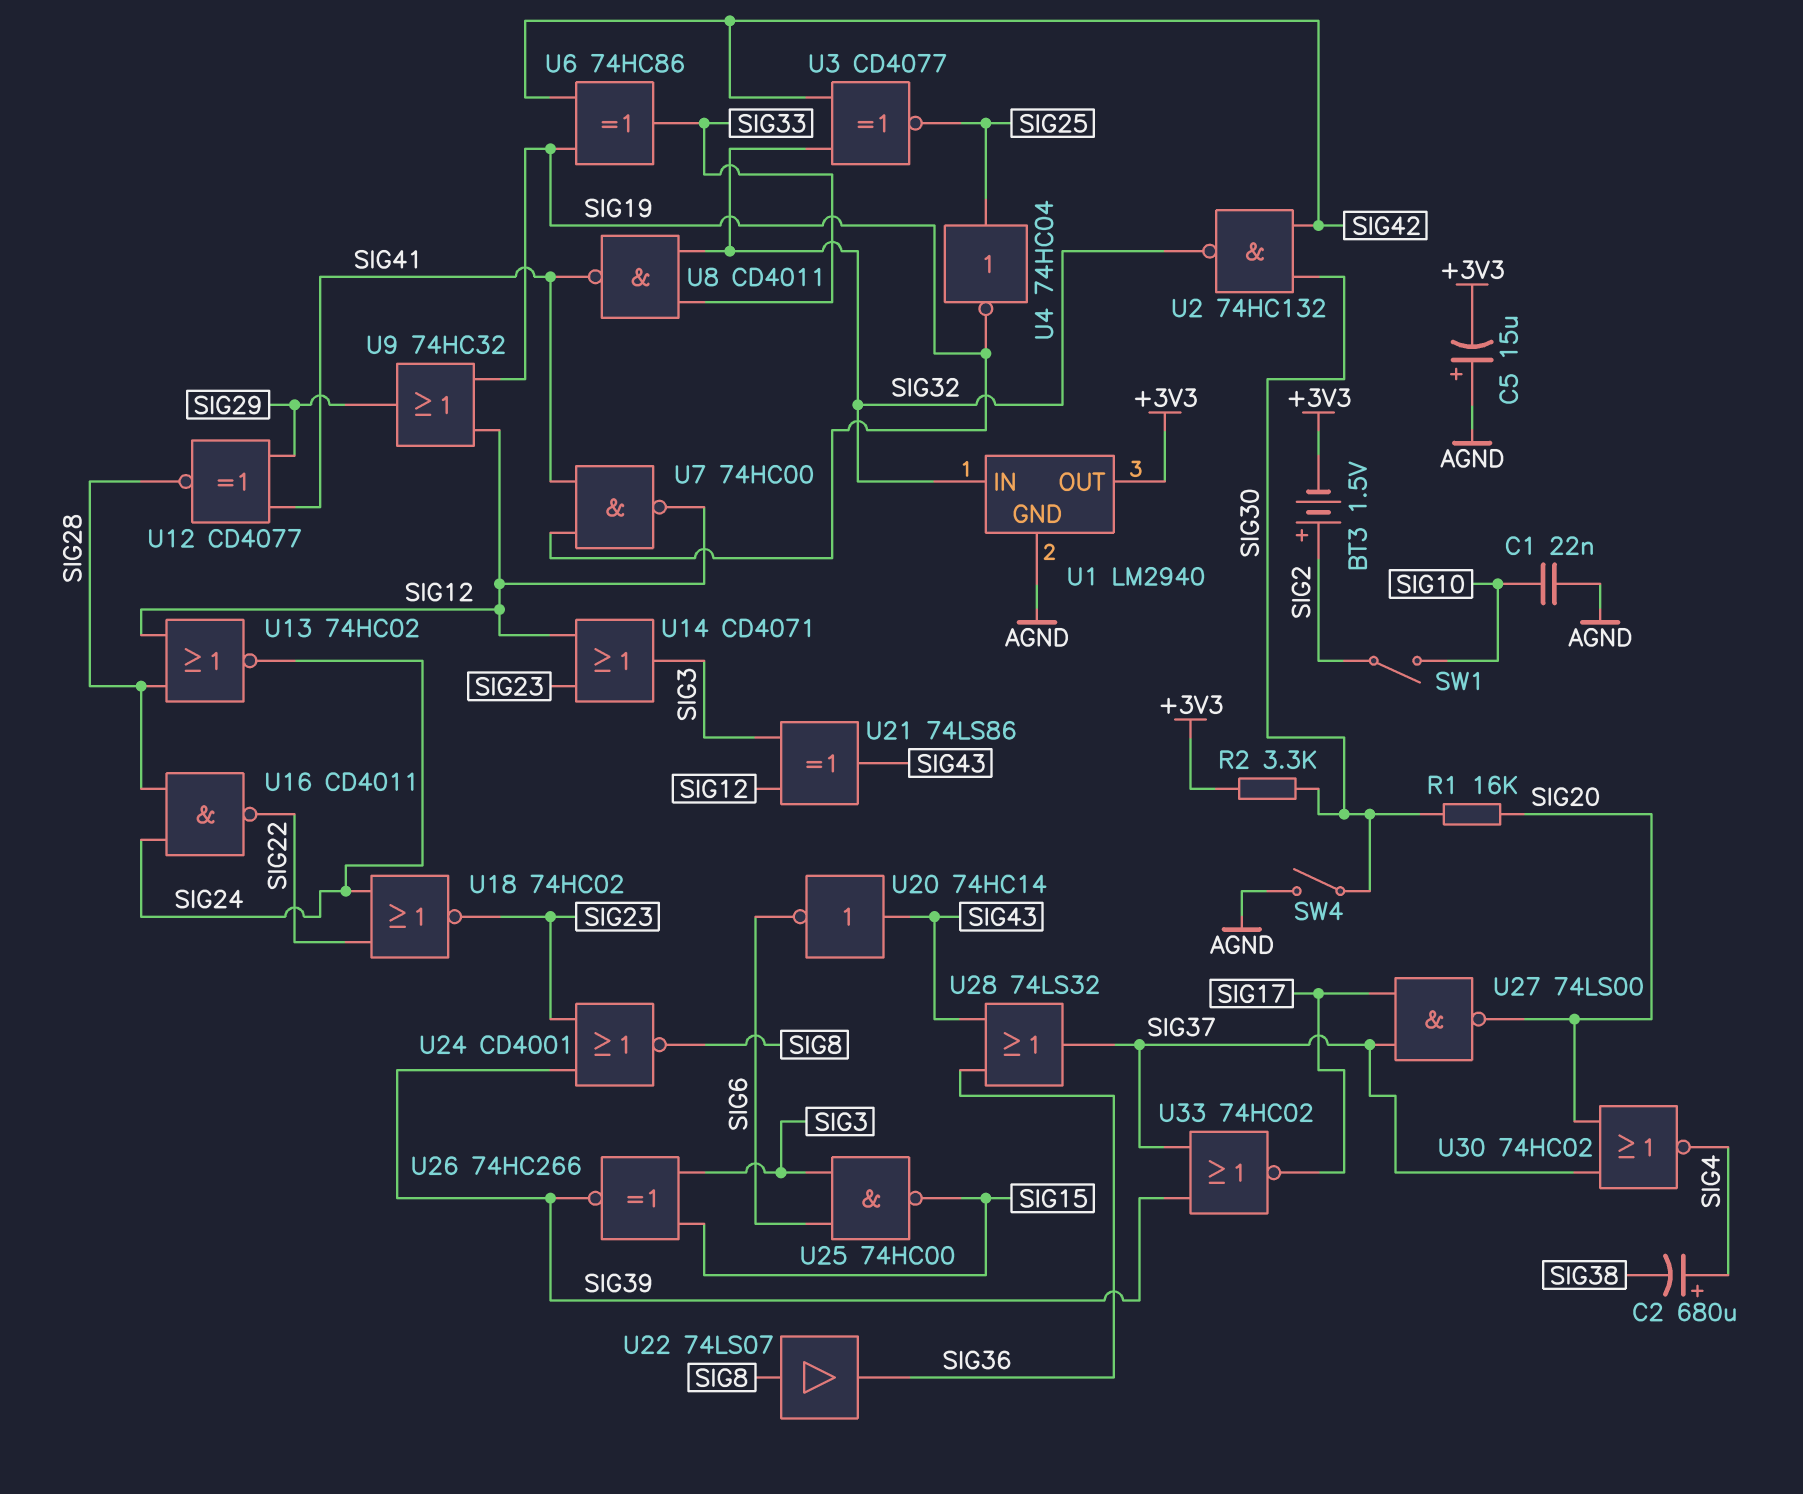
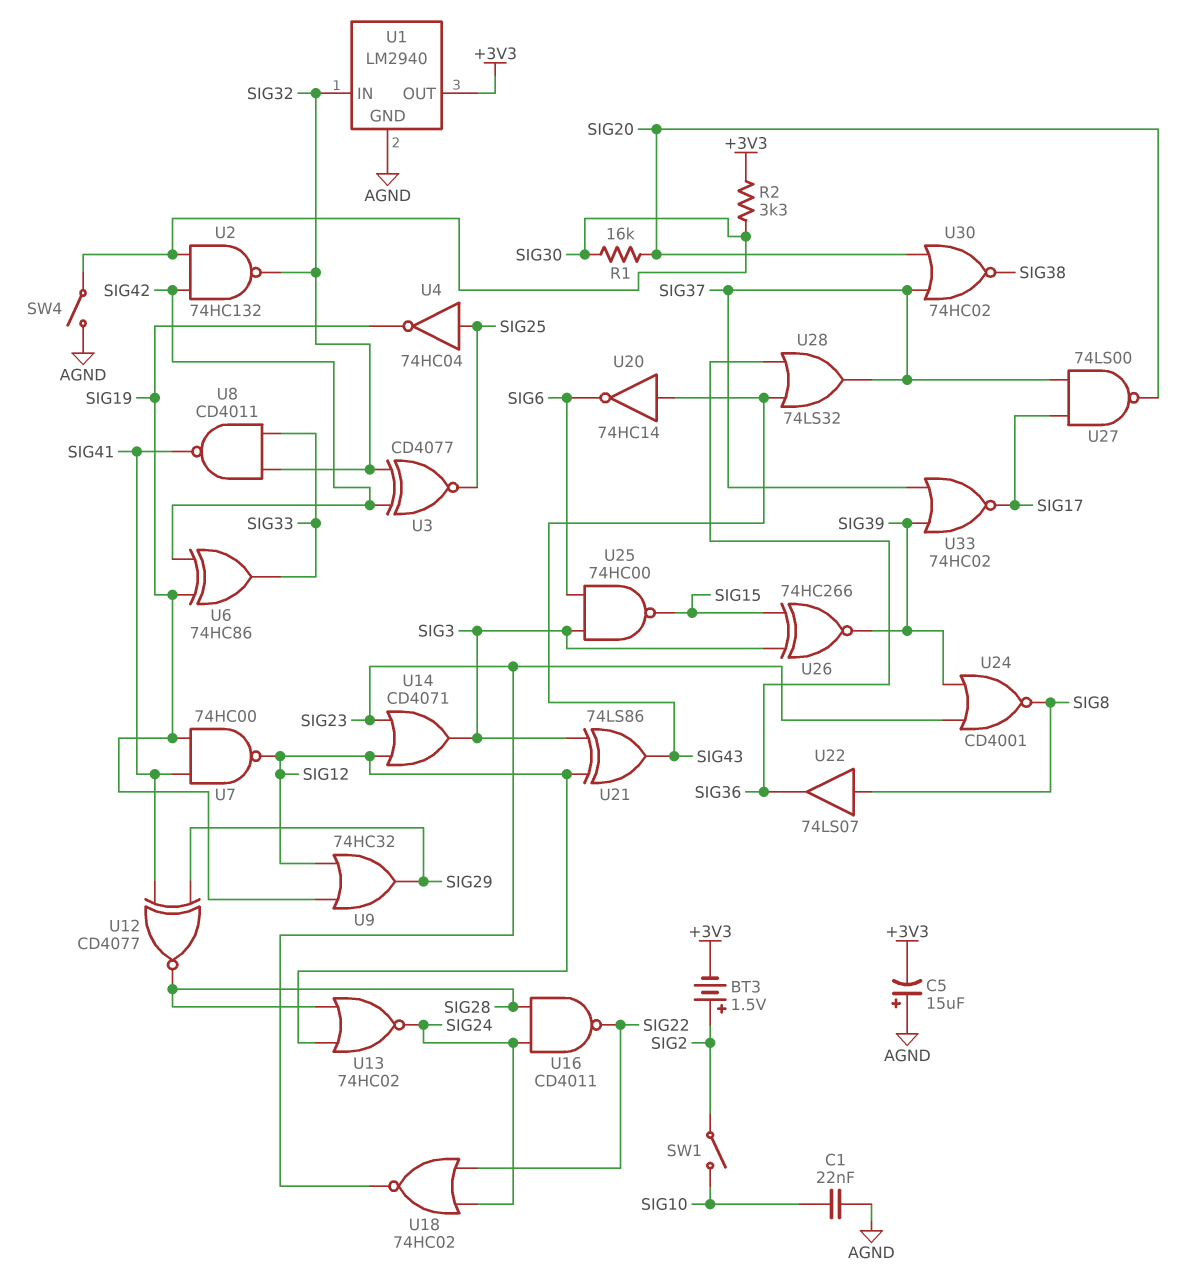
C2: 680uF (plus SIG4, minus SIG38) -> none
U30: NOR 74HC02 (in SIG20, in SIG37, out SIG4) -> NOR 74HC02 (in SIG20, in SIG37, out SIG38)

